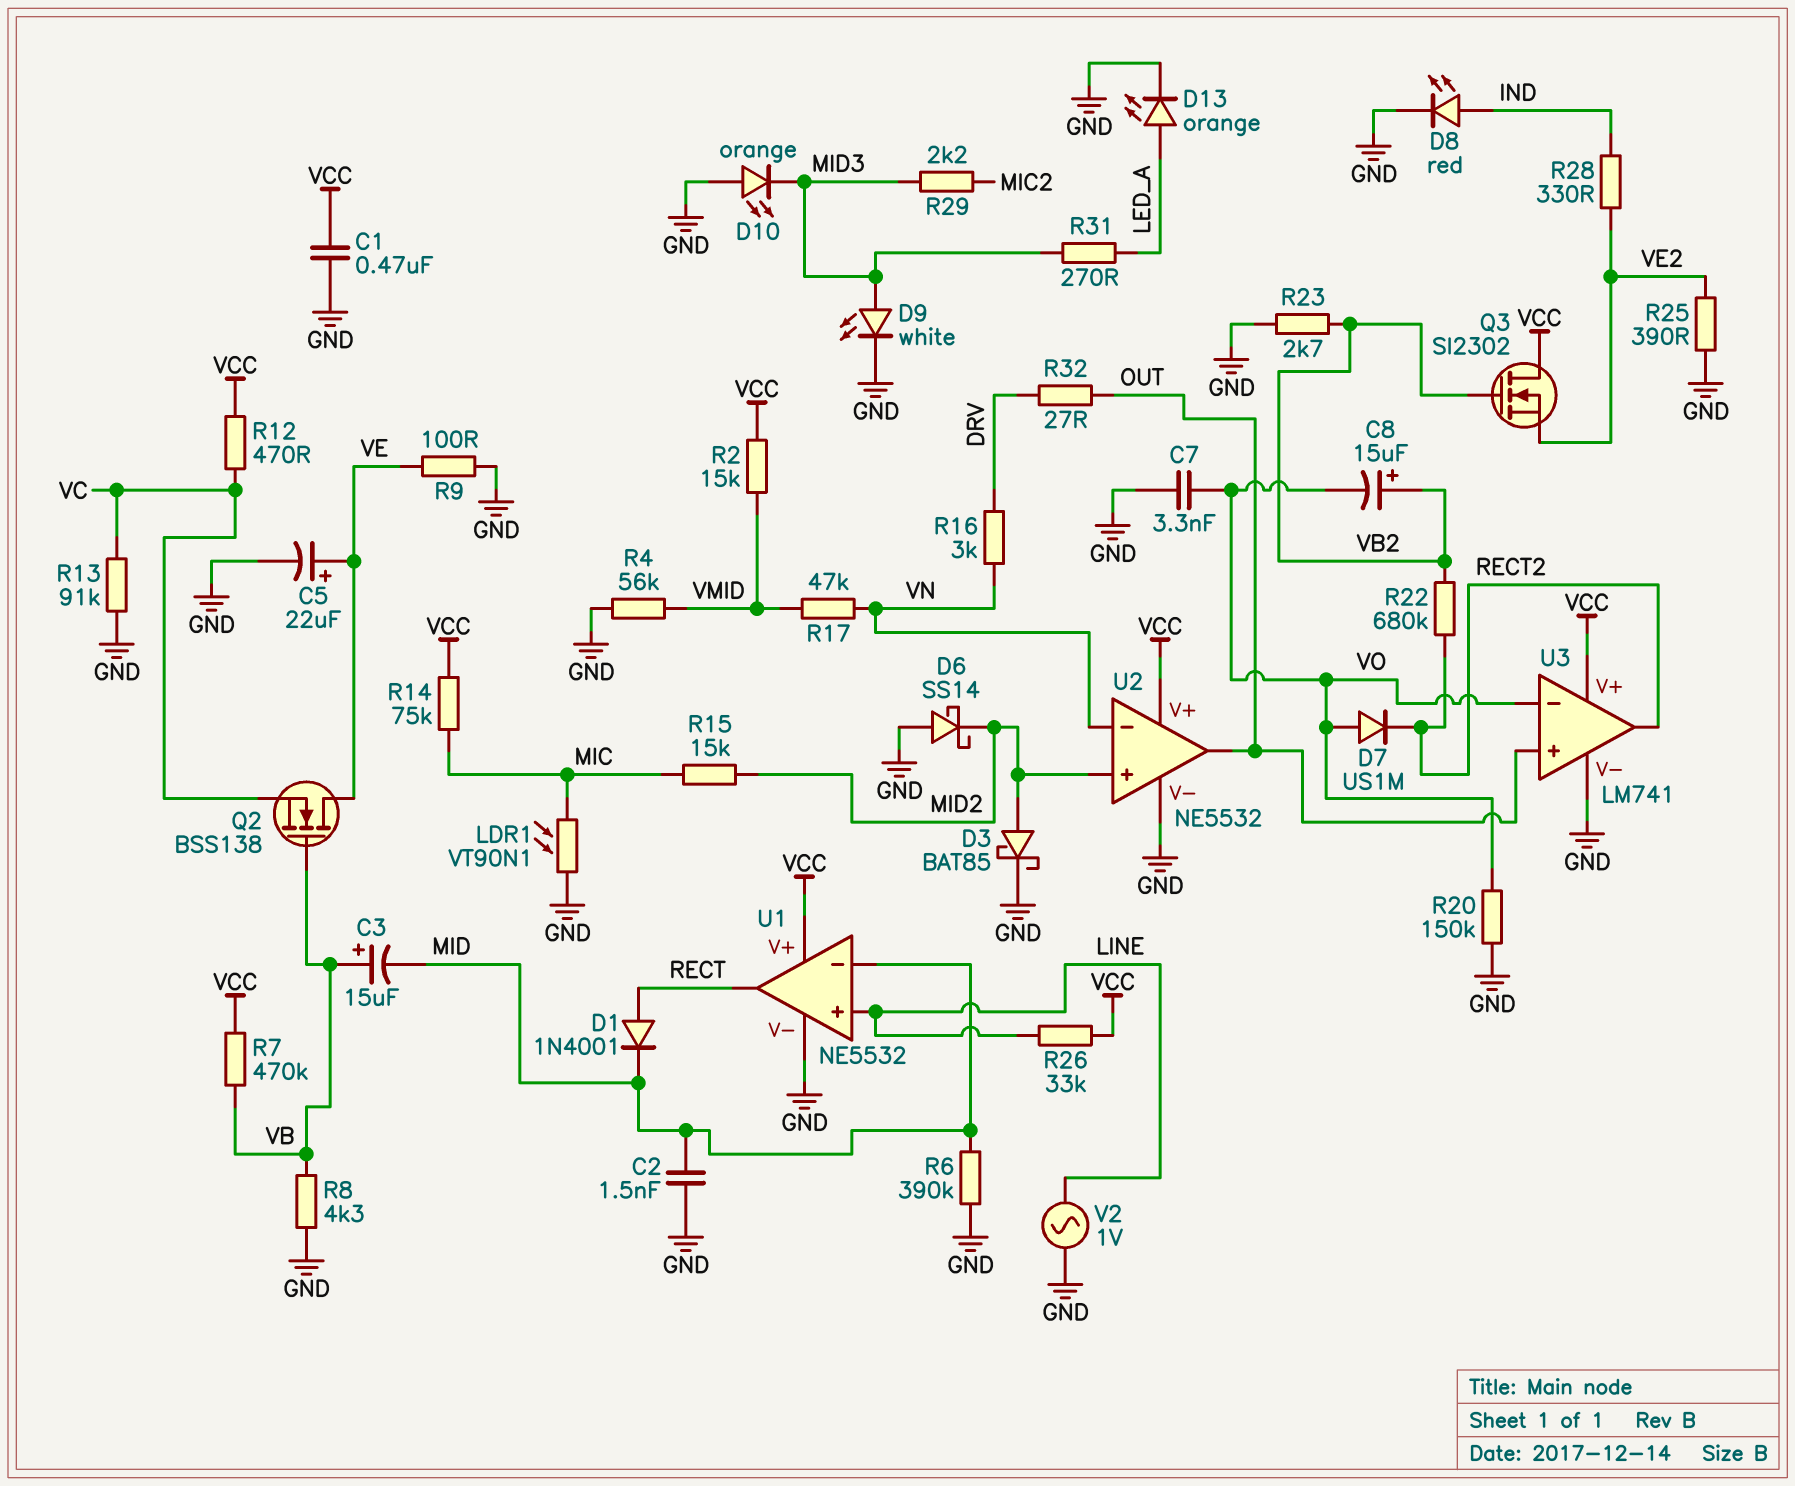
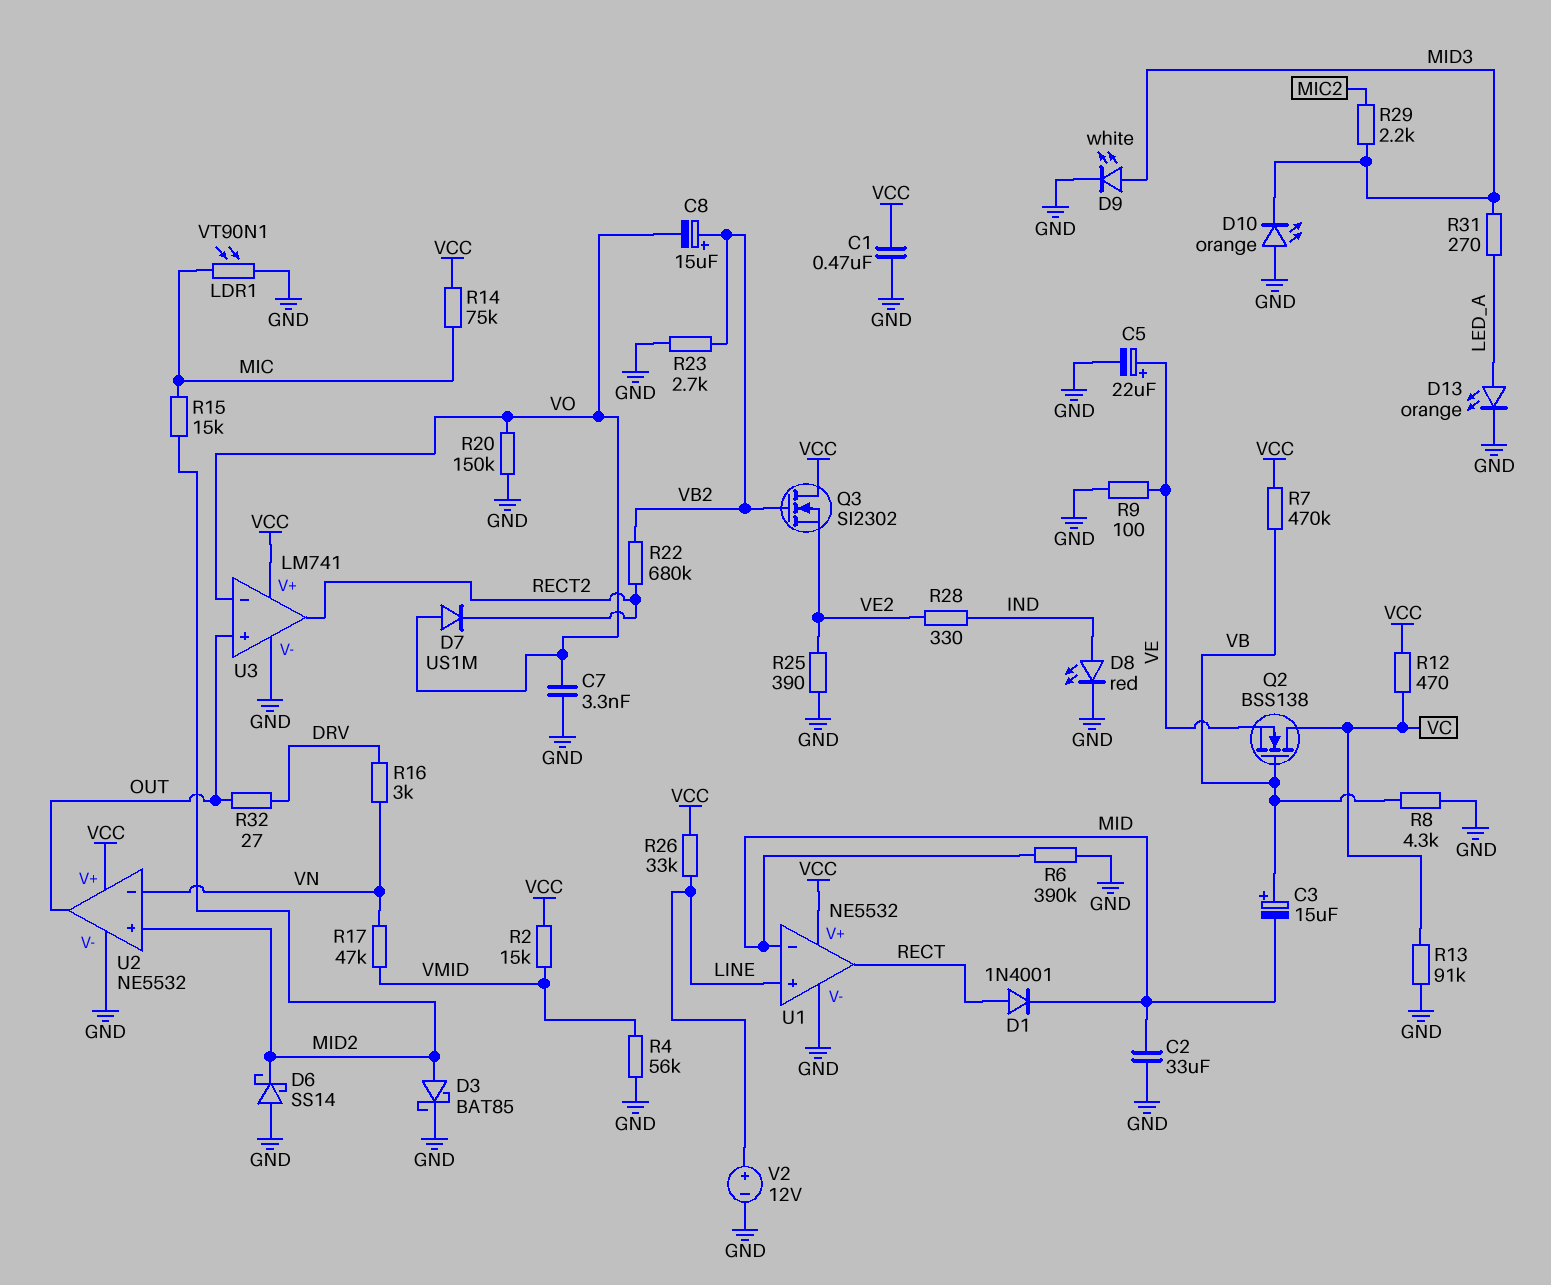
C2: 1.5nF (GND, MID) -> 33uF (GND, MID)
Q2: NMOS BSS138 (G VB, D VE, S VC) -> NMOS BSS138 (G VB, D VC, S VE)
V2: AC 1V (GND, LINE) -> 12V (plus LINE, minus GND)

